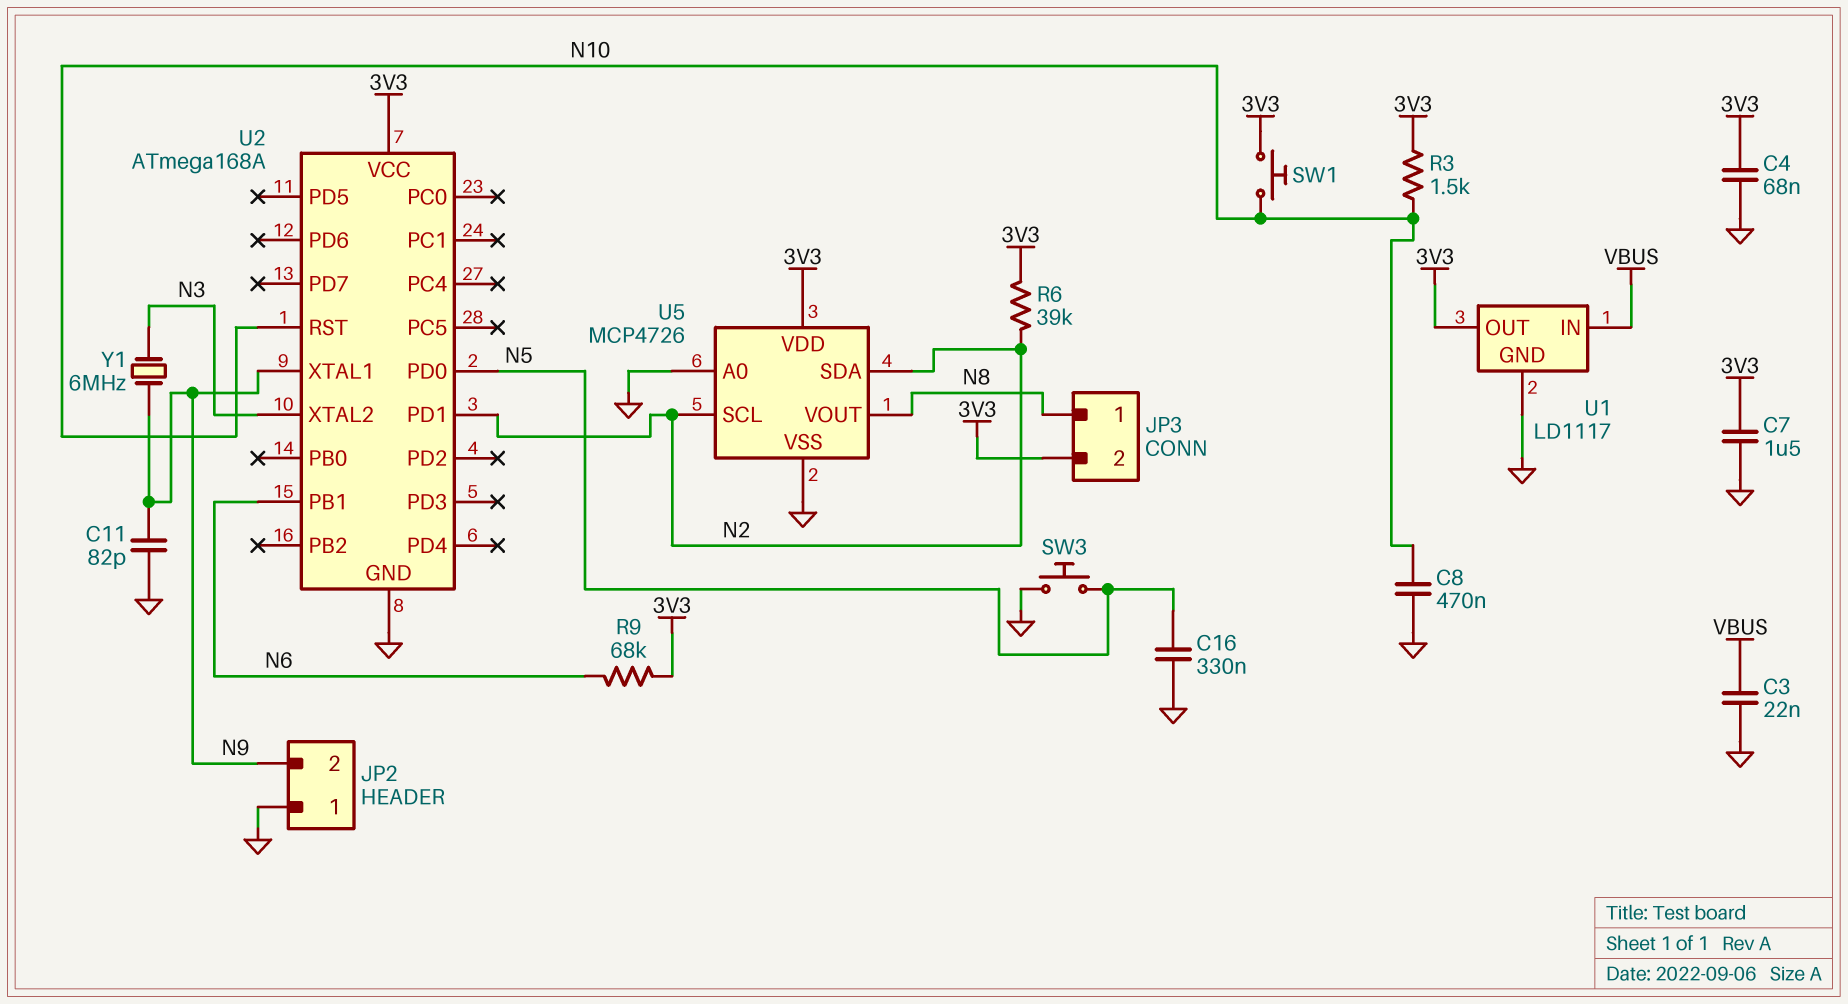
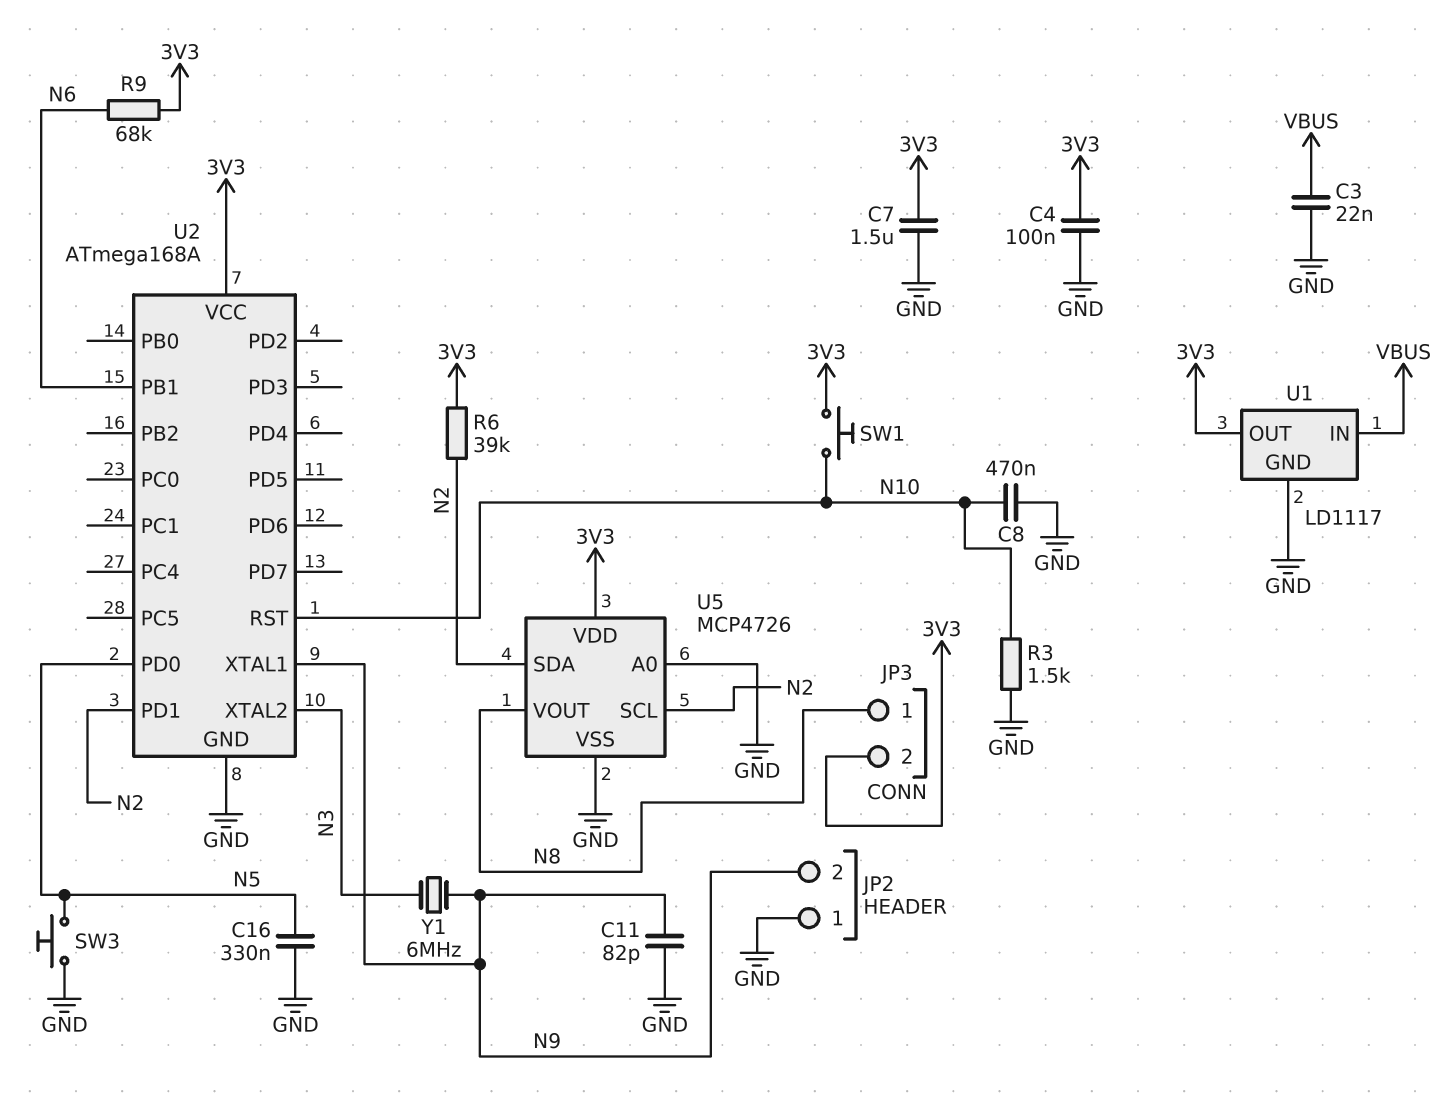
C4: 68nF (3V3, GND) -> 100nF (3V3, GND)
R3: 1.5k (3V3, N10) -> 1.5k (GND, N10)

